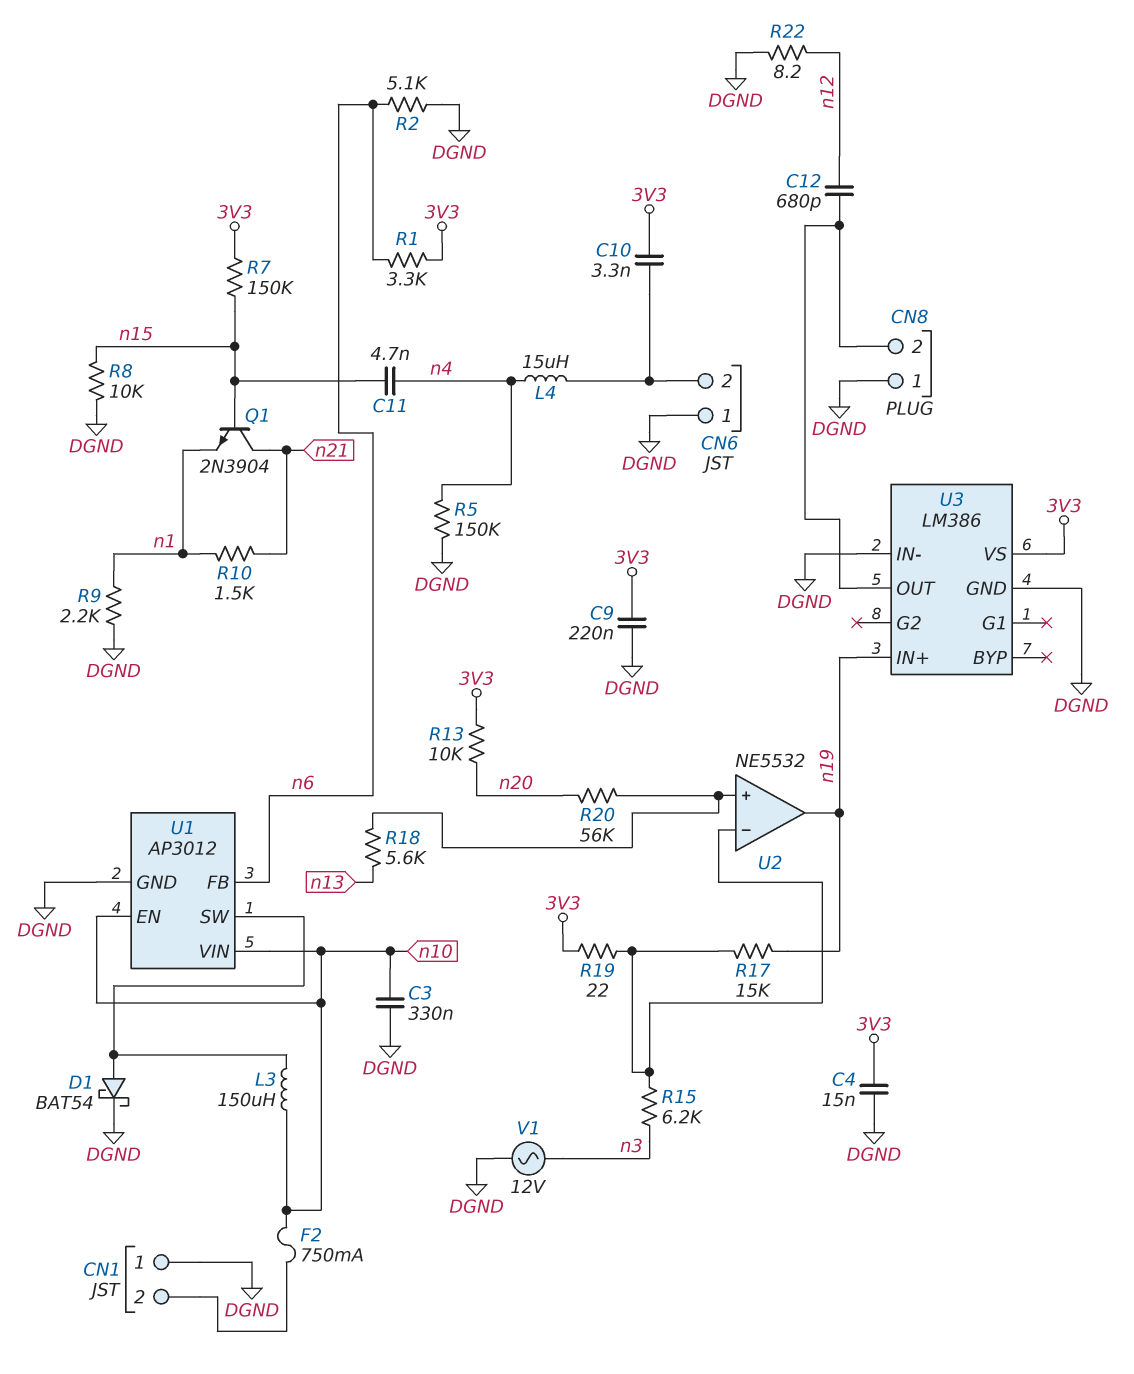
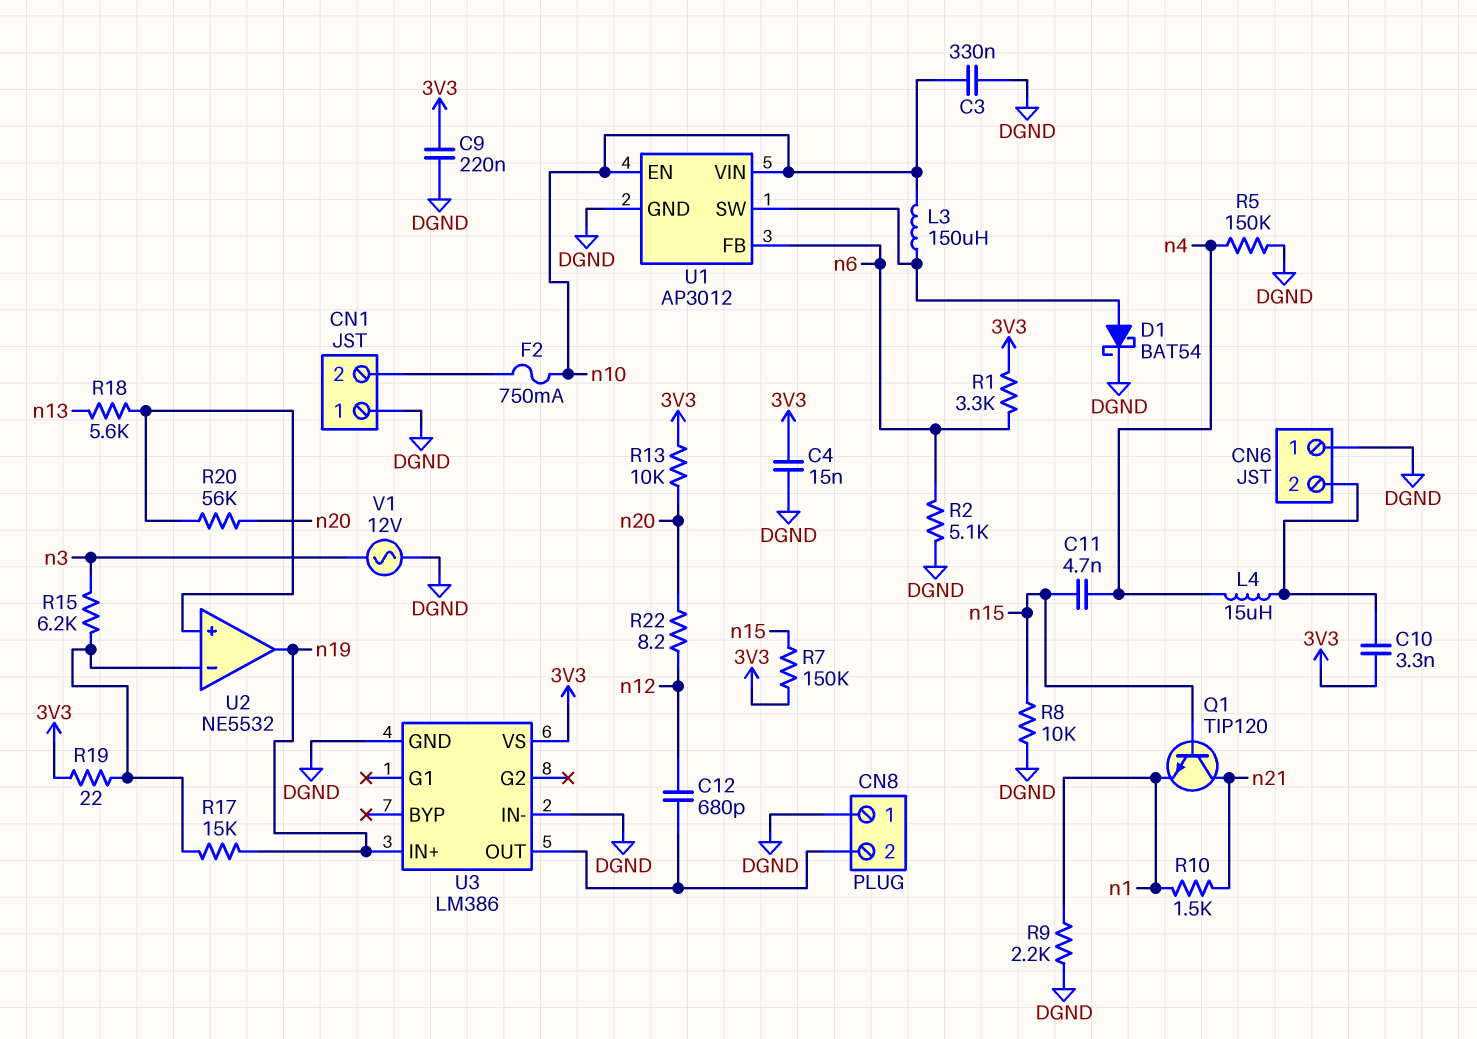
Q1: NPN 2N3904 (B n15, C n21, E n1) -> NPN TIP120 (B n15, C n21, E n1)
R22: 8.2 (DGND, n12) -> 8.2 (n12, n20)

